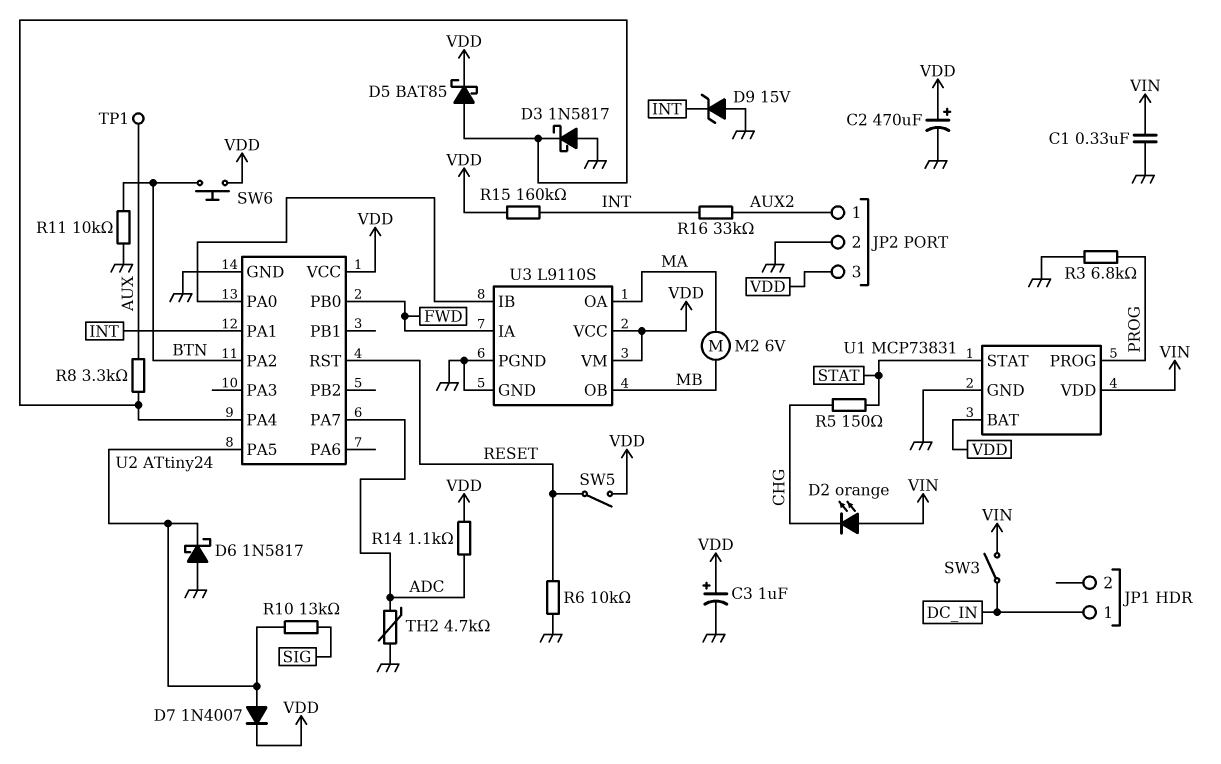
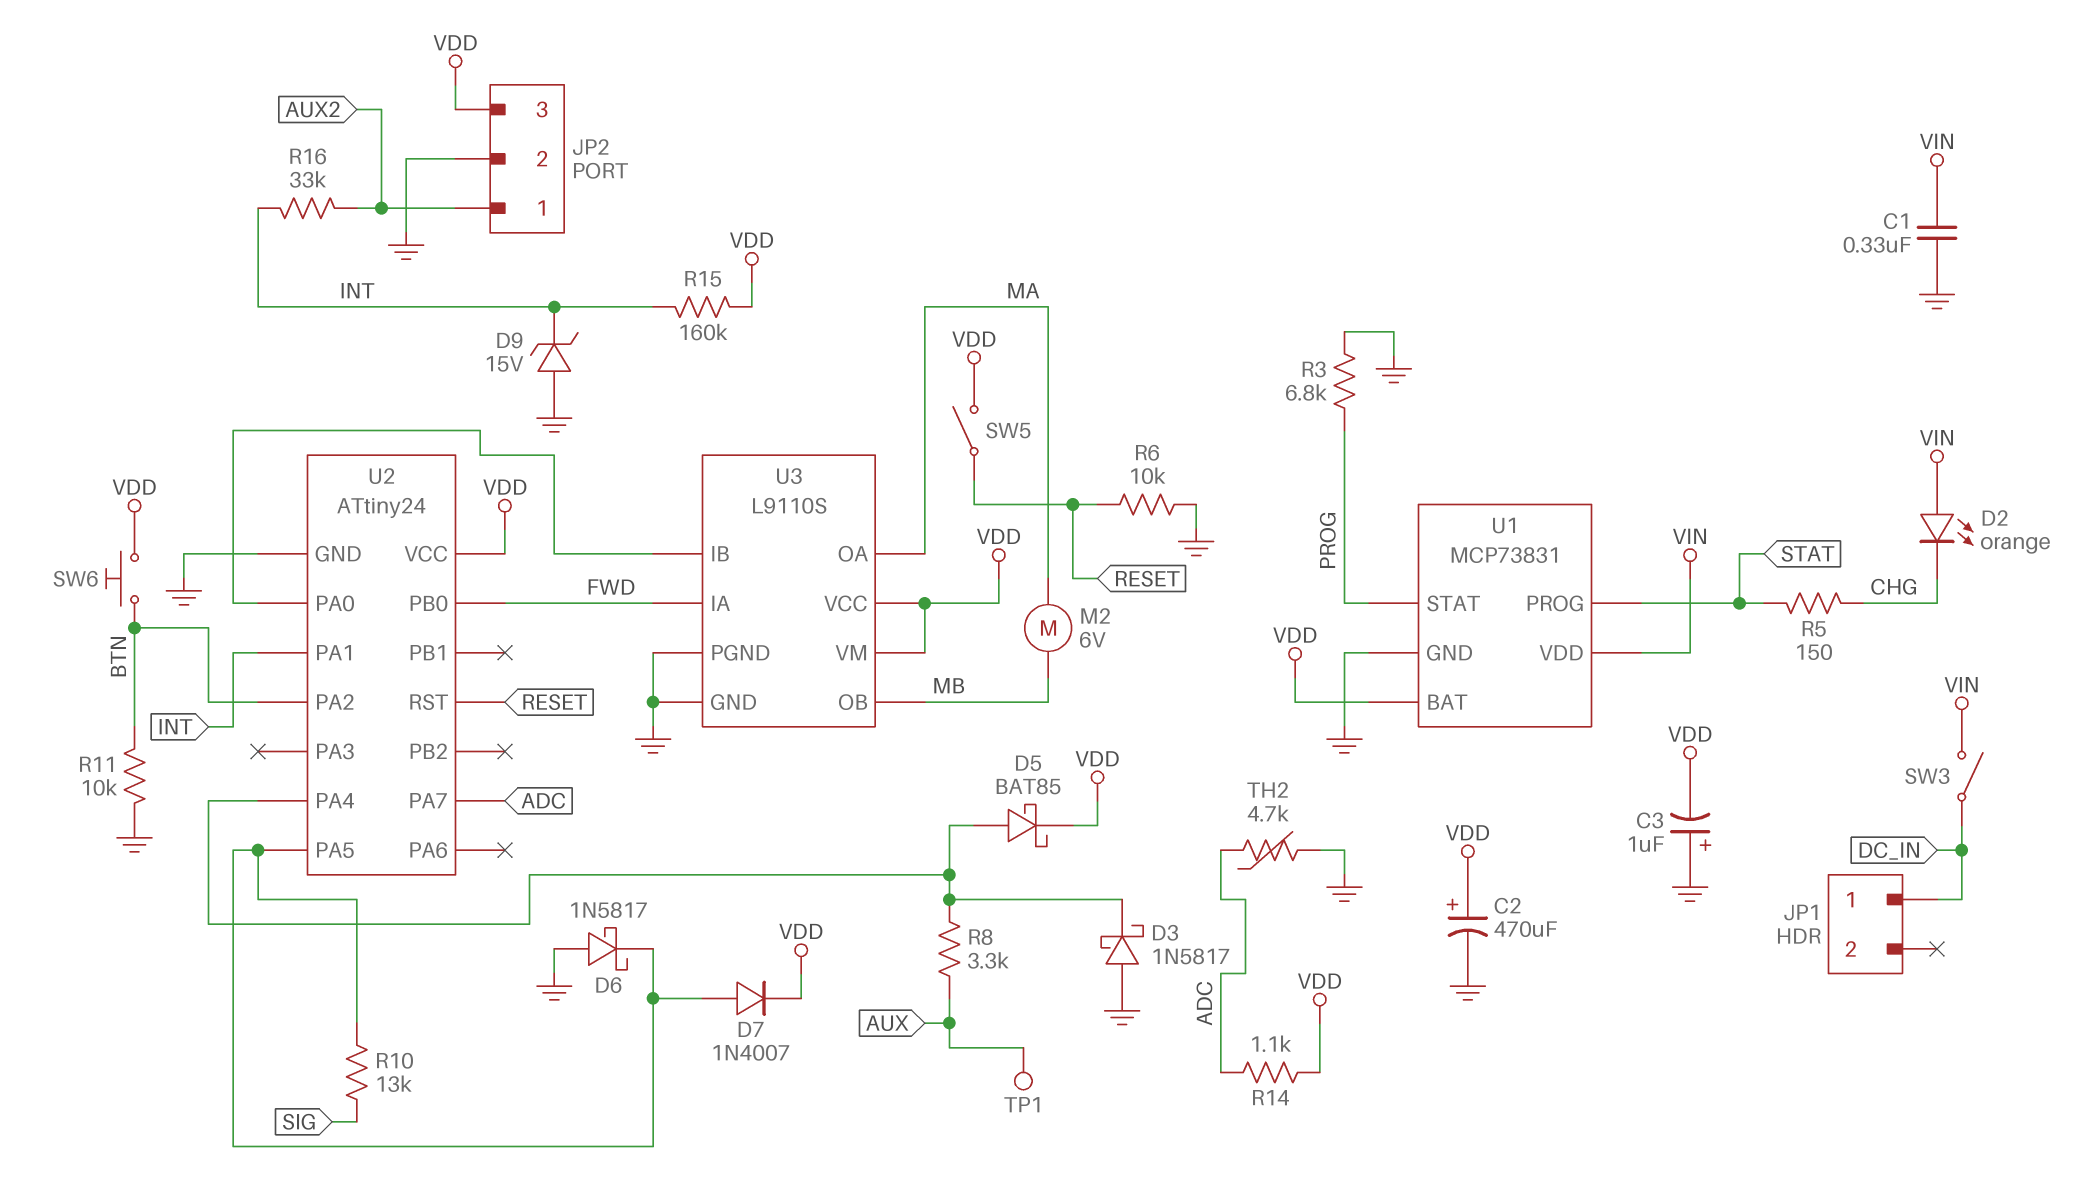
C3: 1uF (plus VDD, minus GND) -> 1uF (plus GND, minus VDD)
U1 pin PROG: PROG -> STAT
U1 pin STAT: STAT -> PROG

